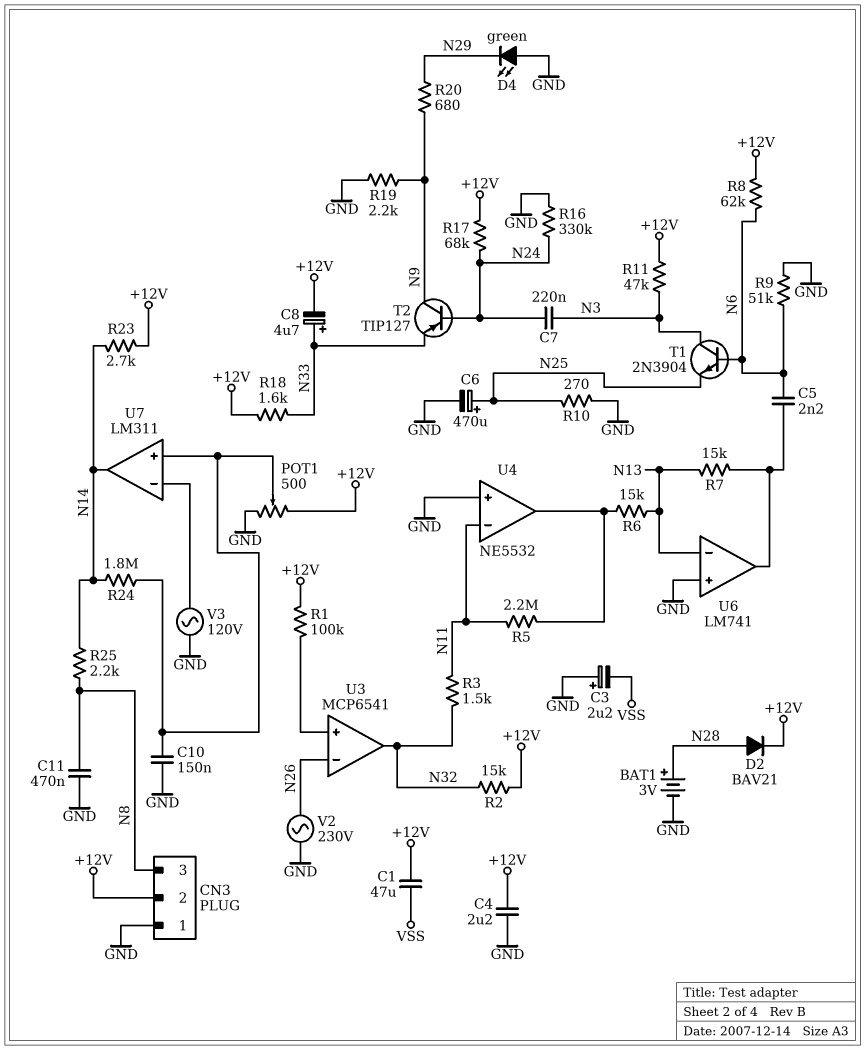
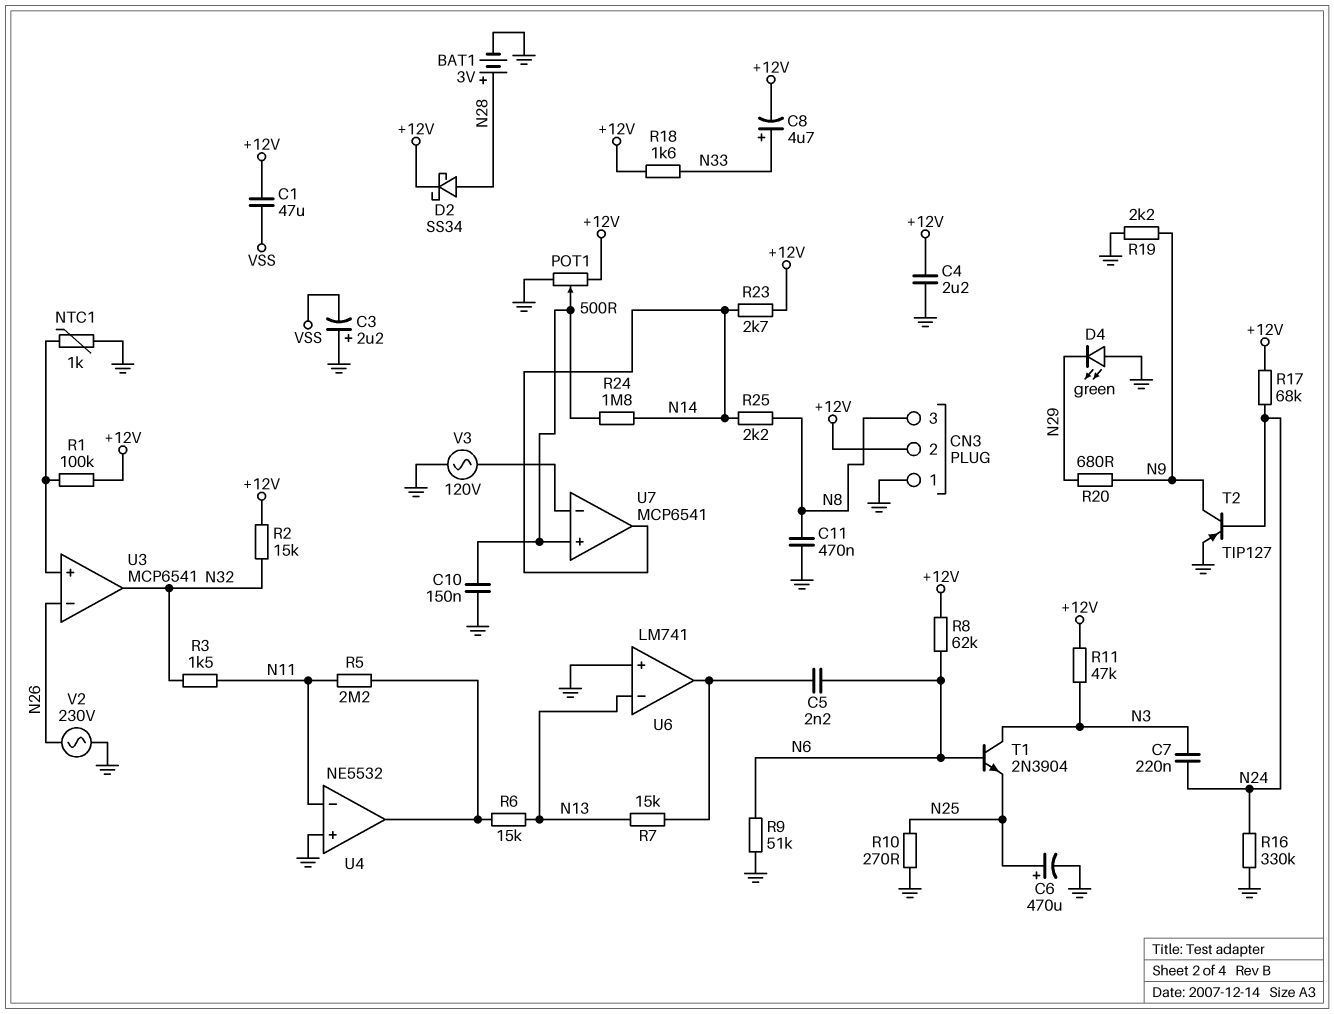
D2: diode BAV21 (A N28, K +12V) -> schottky SS34 (A N28, K +12V)
NTC1: none -> 1k (GND, U3/in+)
T2: PNP TIP127 (B N24, C N9, E N33) -> PNP TIP127 (B N24, C N9, E GND)
U7: LM311 -> MCP6541

